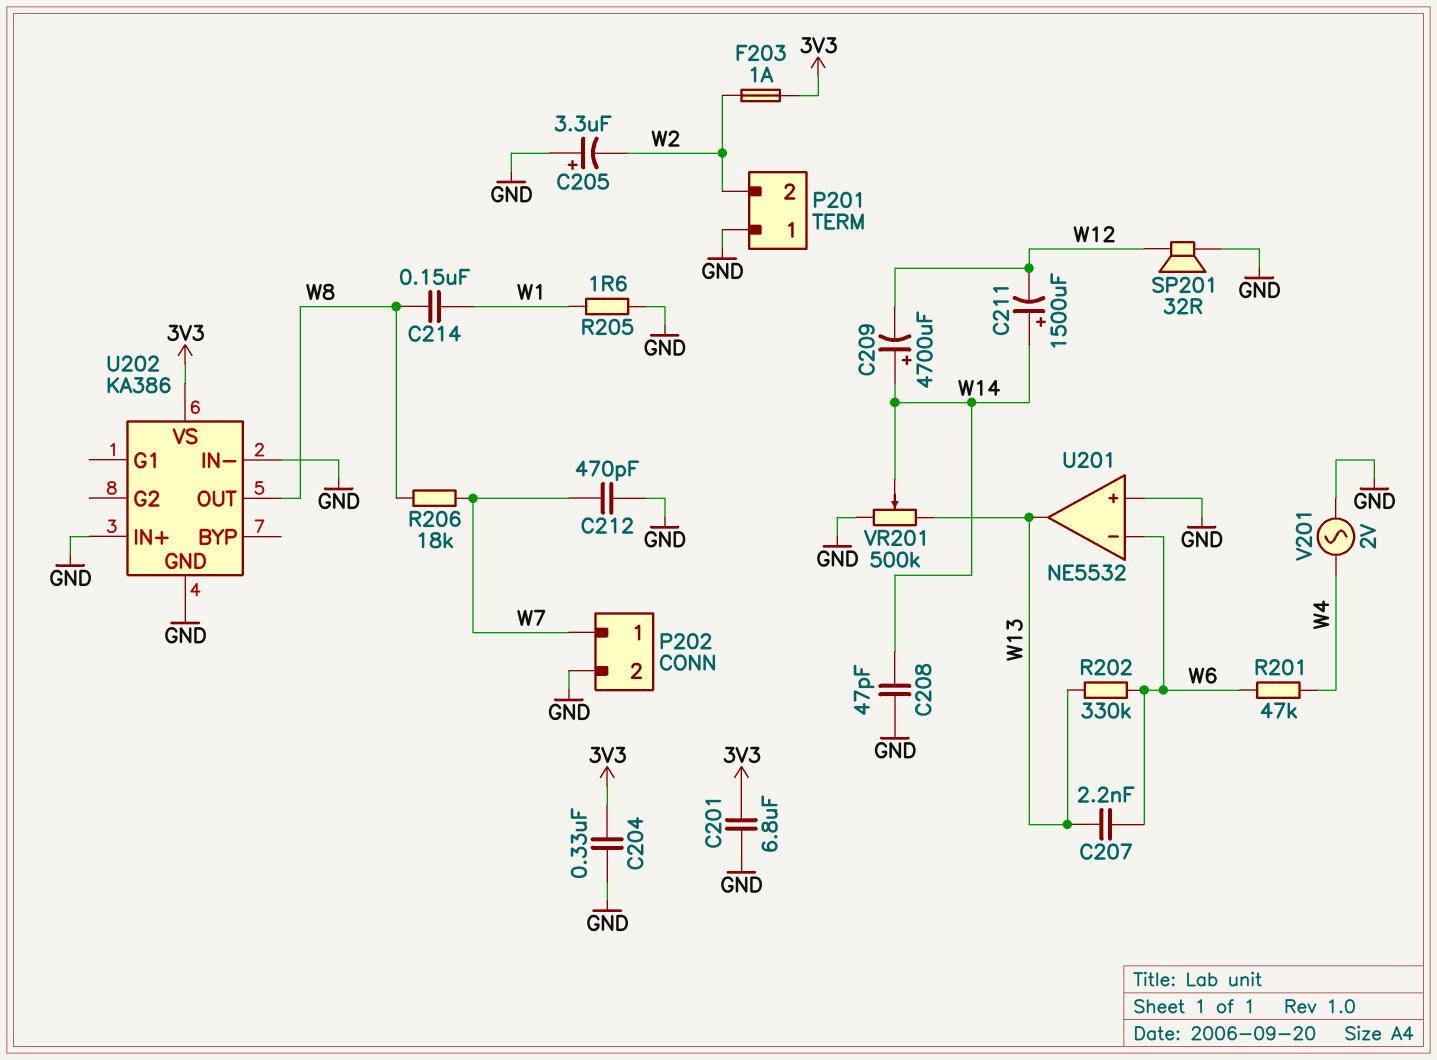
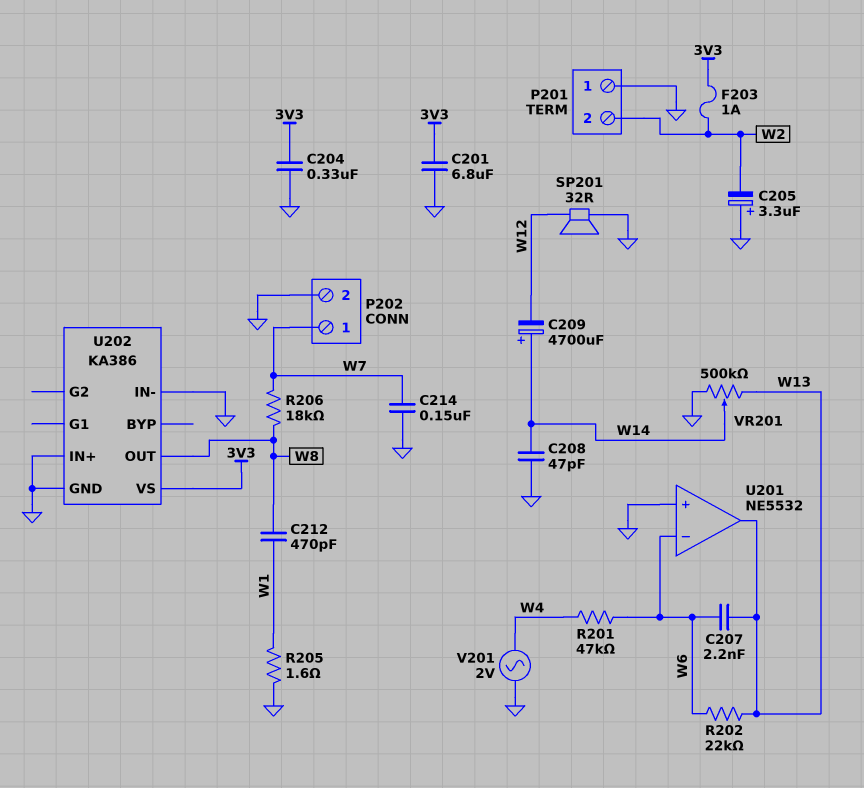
C211: 1500uF (plus W14, minus W12) -> none
C212: 470pF (GND, W7) -> 470pF (W1, W8)
C214: 150nF (W1, W8) -> 150nF (GND, W7)
R202: 330k (W6, W13) -> 22k (W6, W13)

